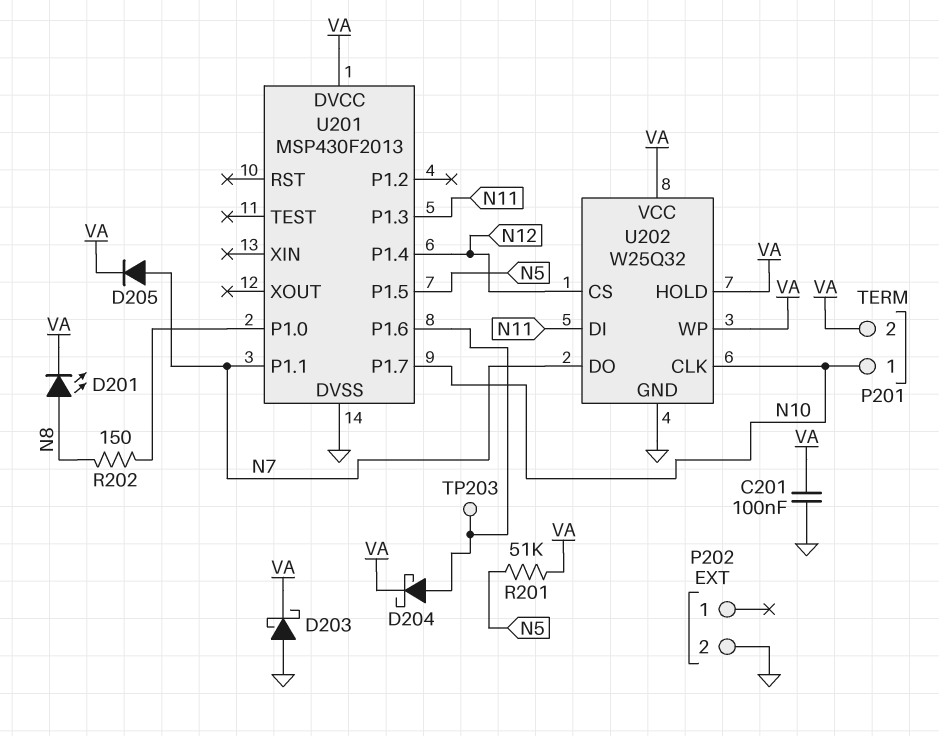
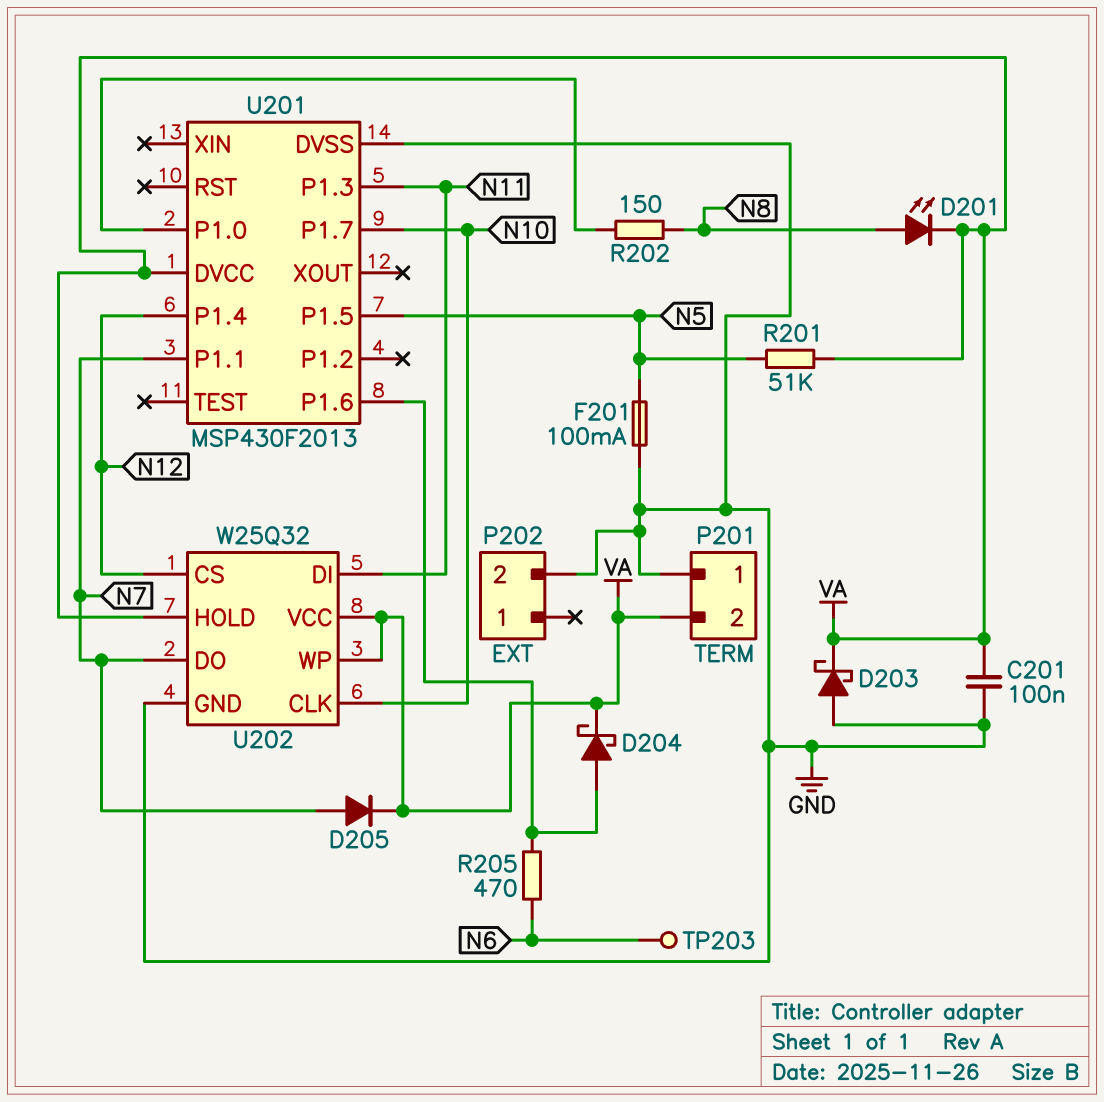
F201: none -> 100mA (GND, N5)
P201 pin 1: N10 -> GND
R205: none -> 470 (N6, U201/P1.6)
TP203: test point (U201/P1.6) -> test point (N6)

